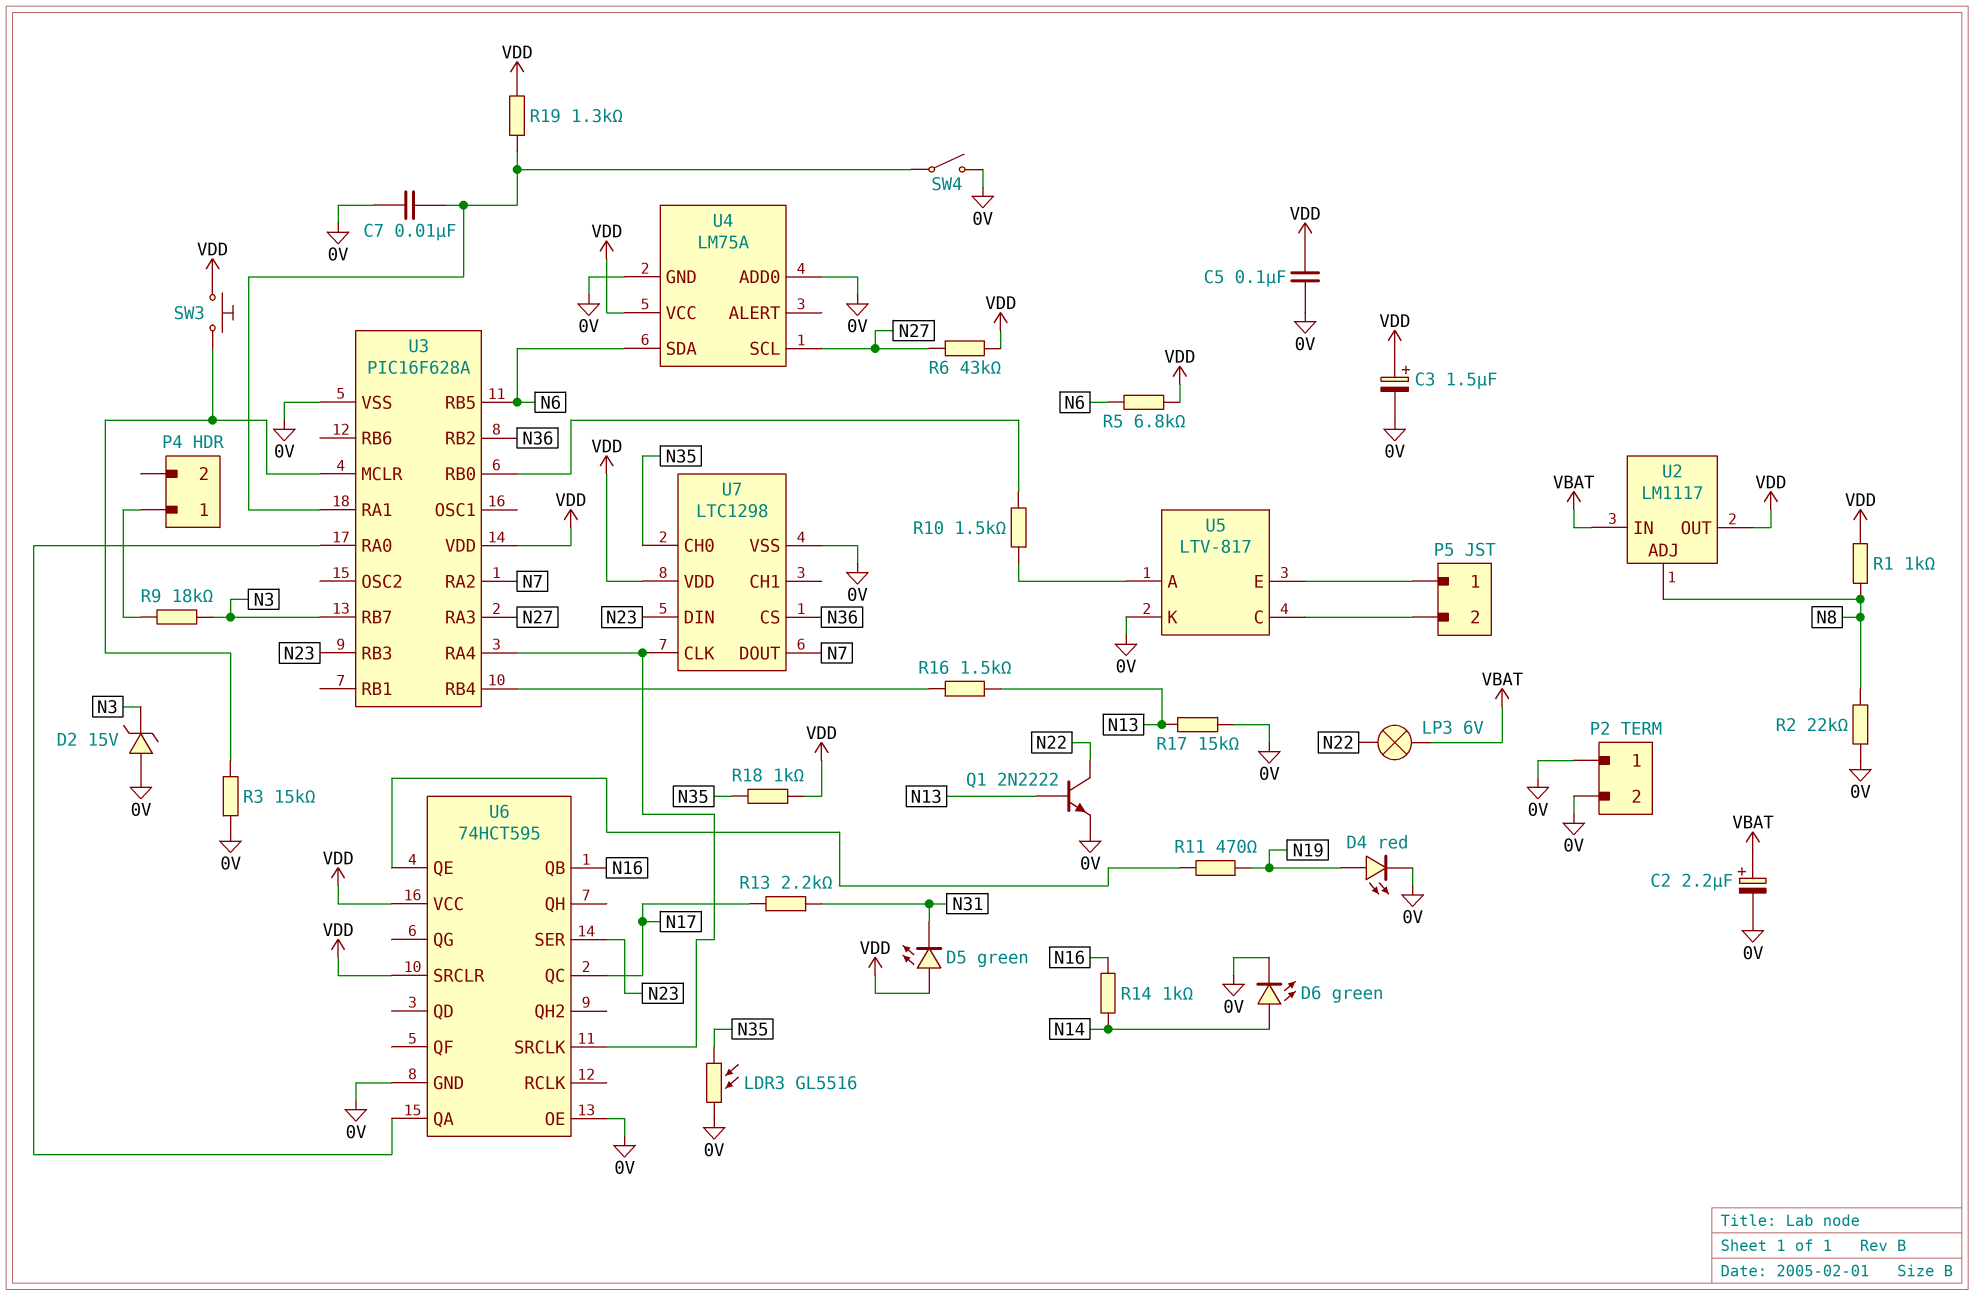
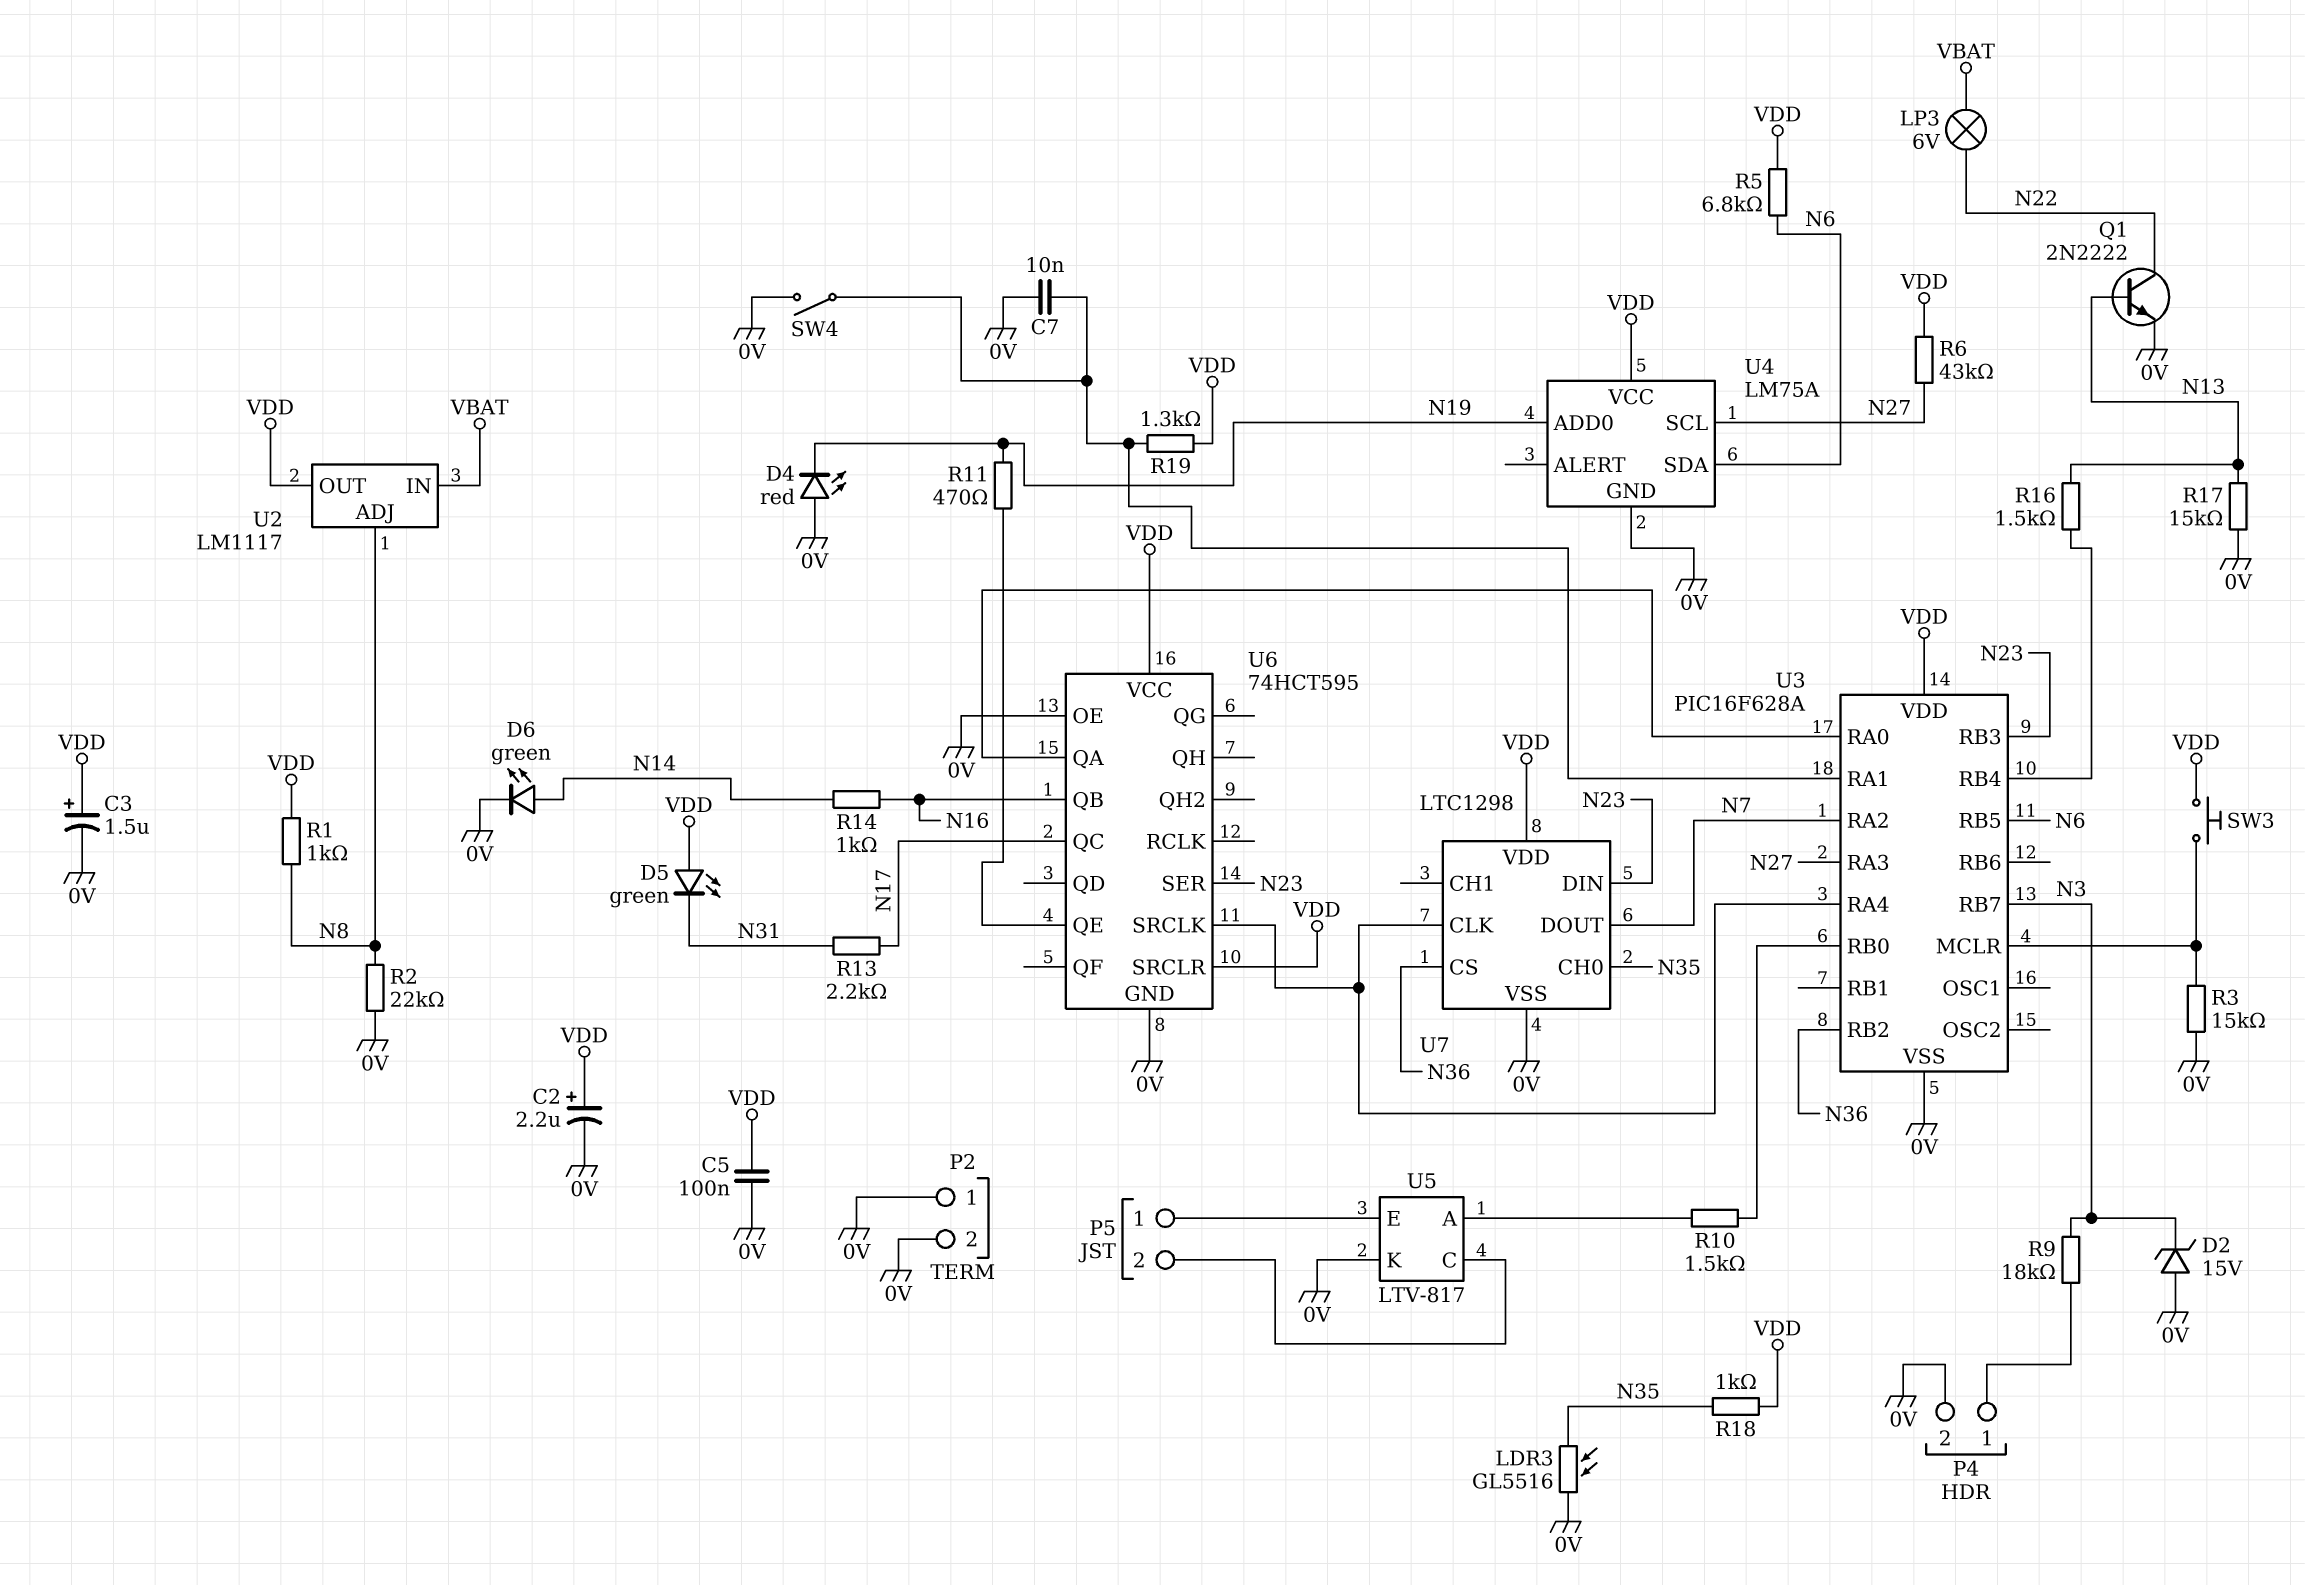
C2: 2.2uF (plus VBAT, minus 0V) -> 2.2uF (plus VDD, minus 0V)
D4: LED red (A N19, K 0V) -> LED red (A 0V, K N19)
P4 pin 2: none -> 0V
U4 pin ADD0: 0V -> N19

